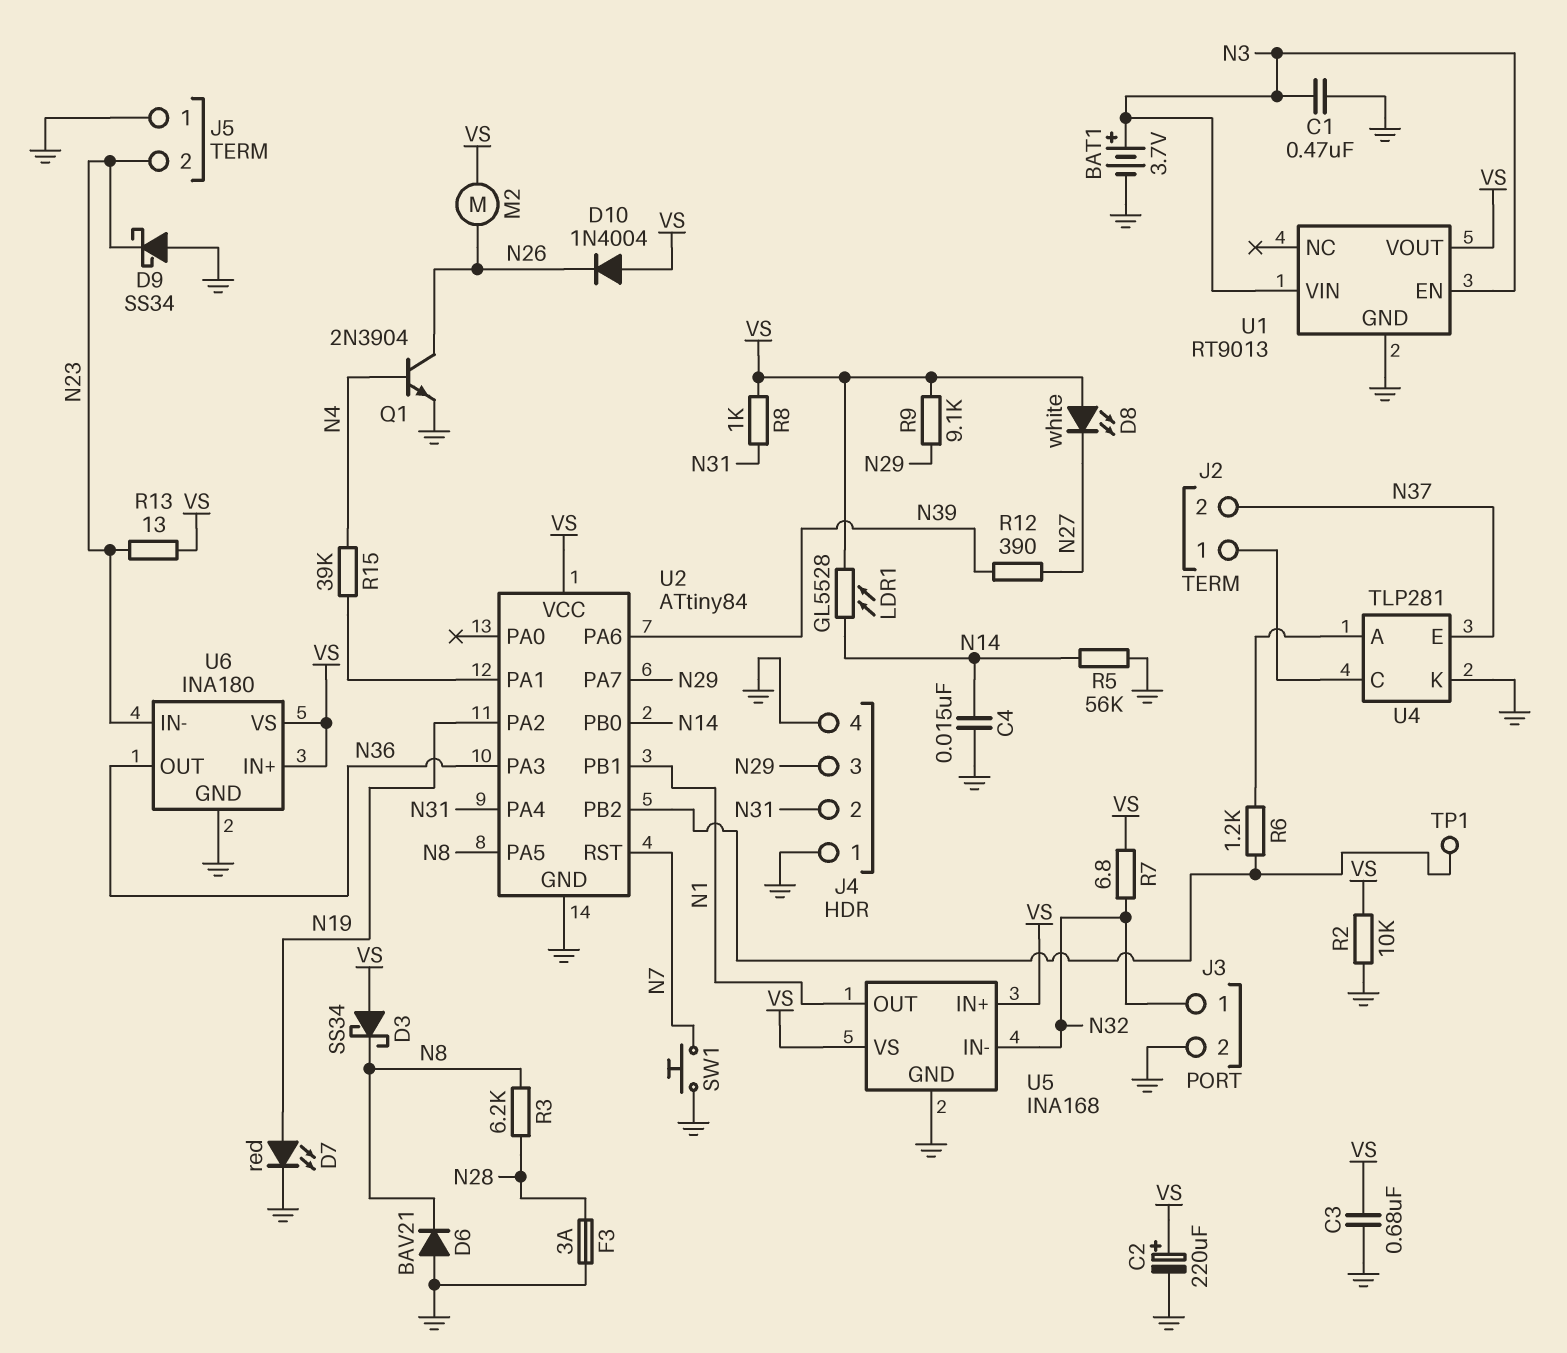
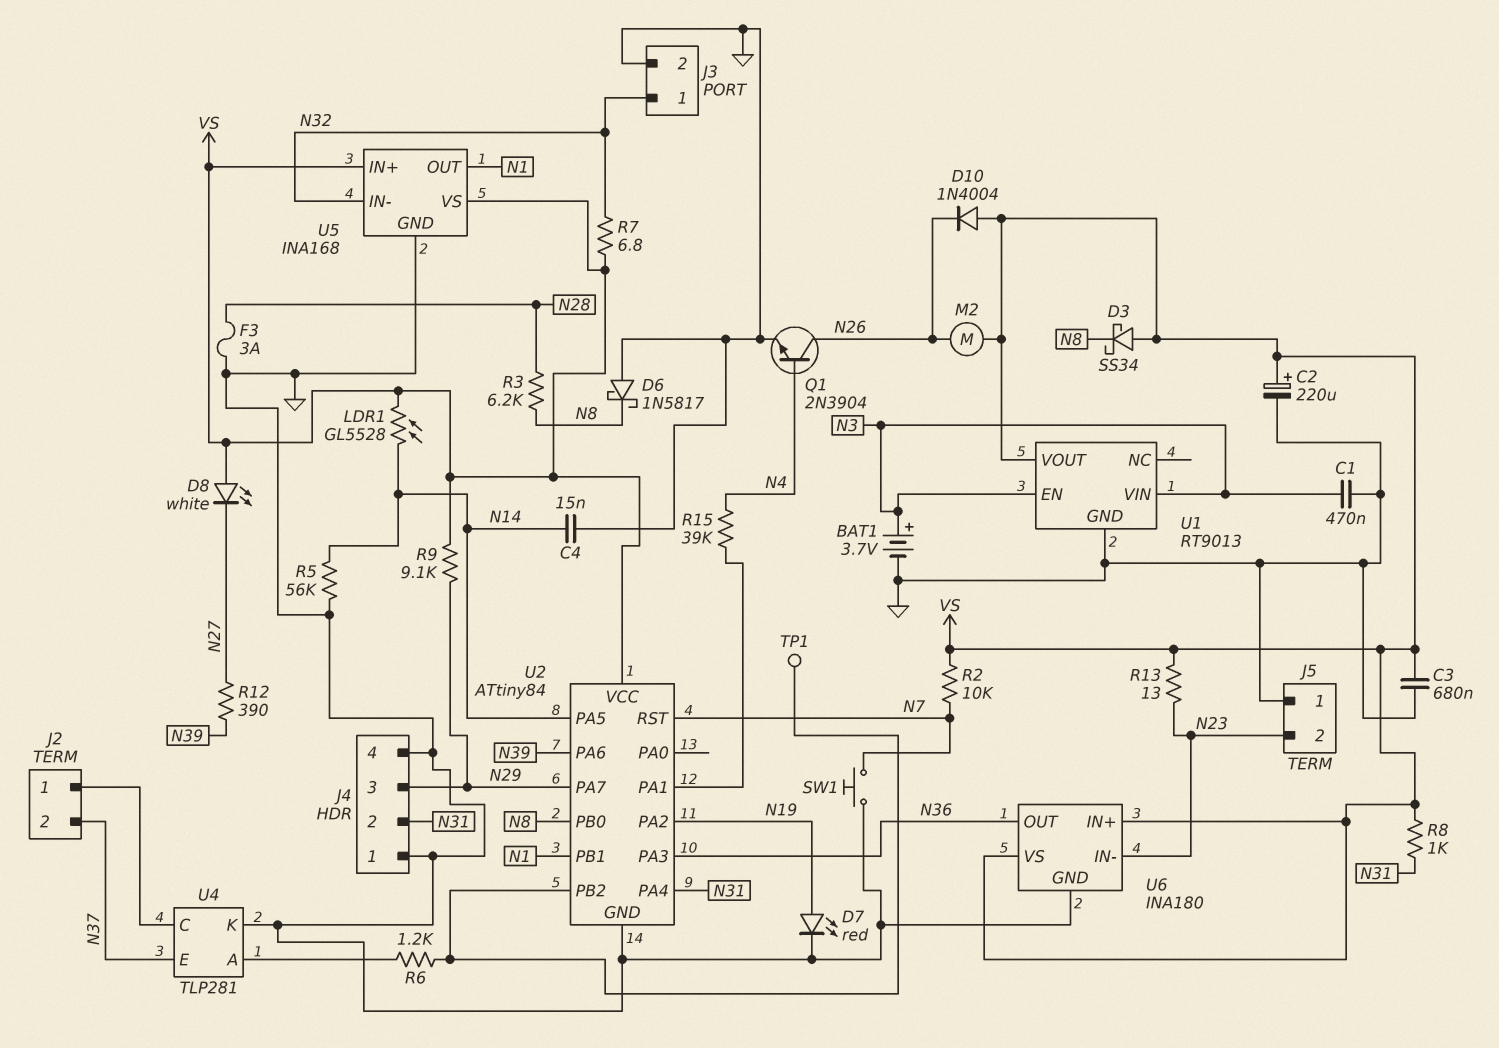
D6: diode BAV21 (A GND, K N8) -> schottky 1N5817 (A GND, K N8)
D9: schottky SS34 (A GND, K N23) -> none
R2: 10k (GND, VS) -> 10k (N7, VS)
U2 pin PA5: N8 -> N14
U2 pin PB0: N14 -> N8

